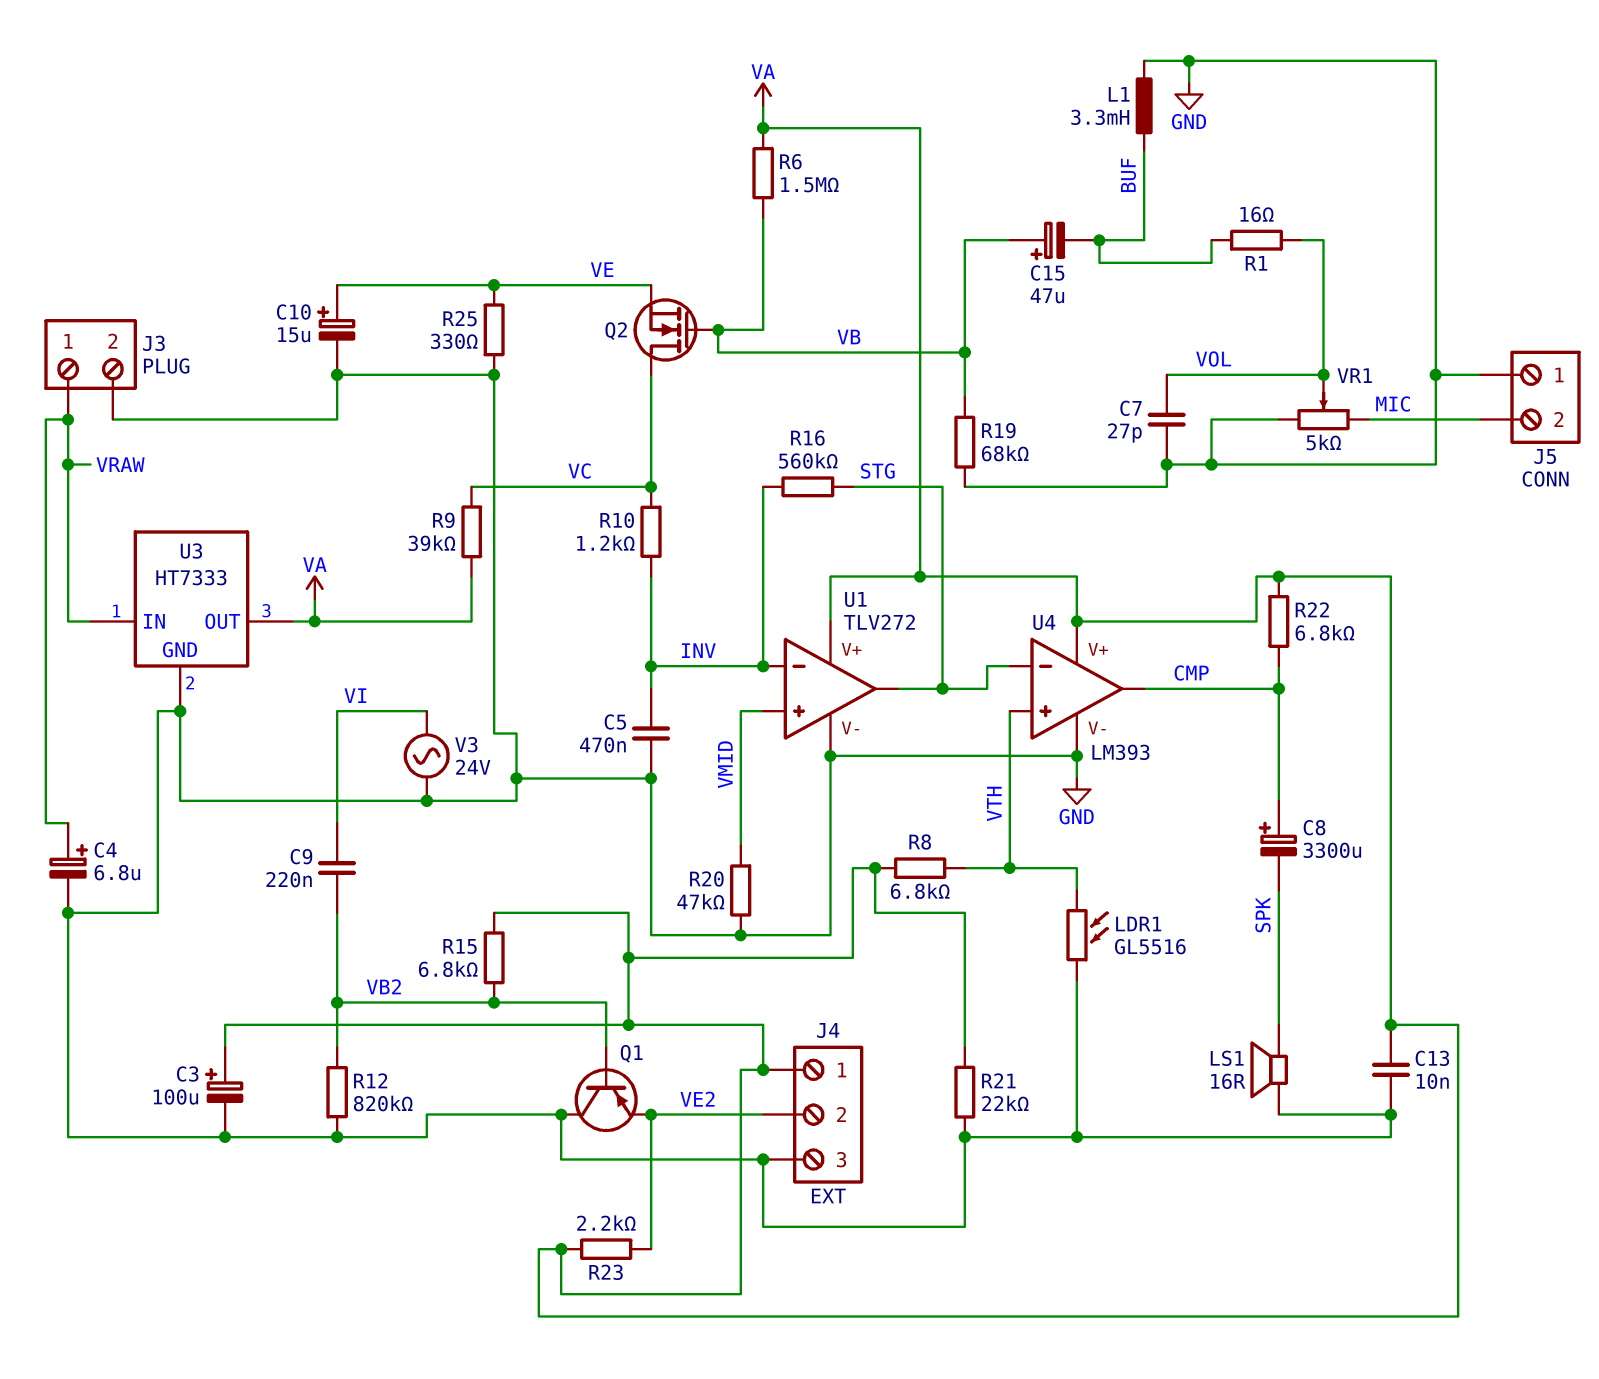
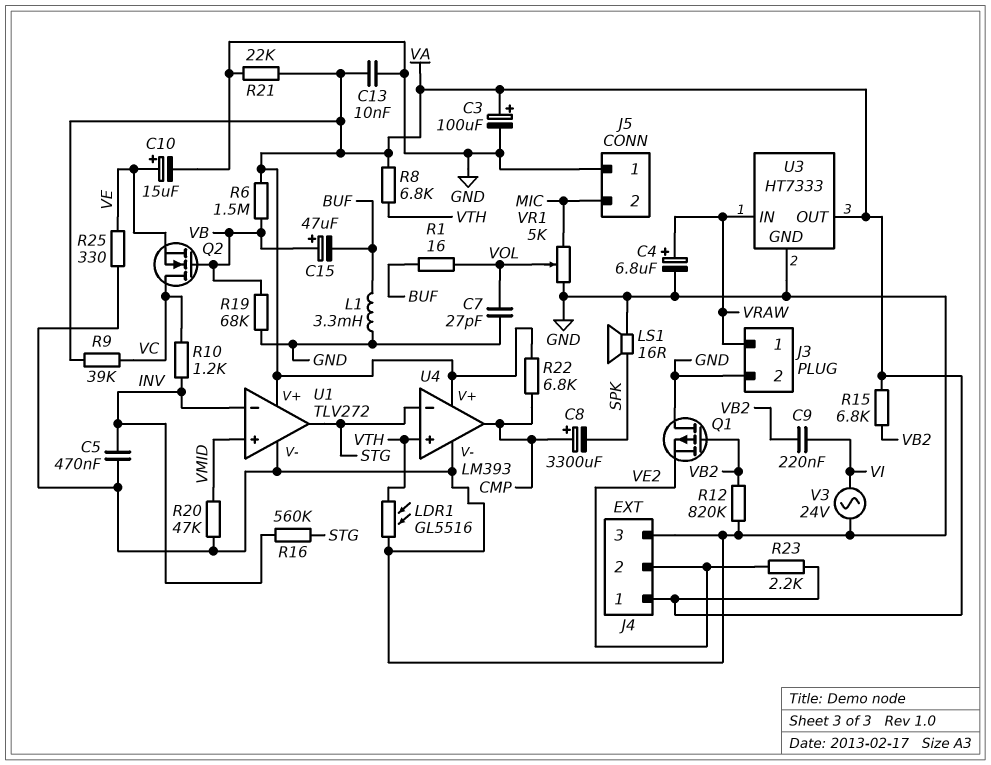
Q1: PNP (B VB2, C GND, E VE2) -> PMOS (G VB2, D GND, S VE2)

